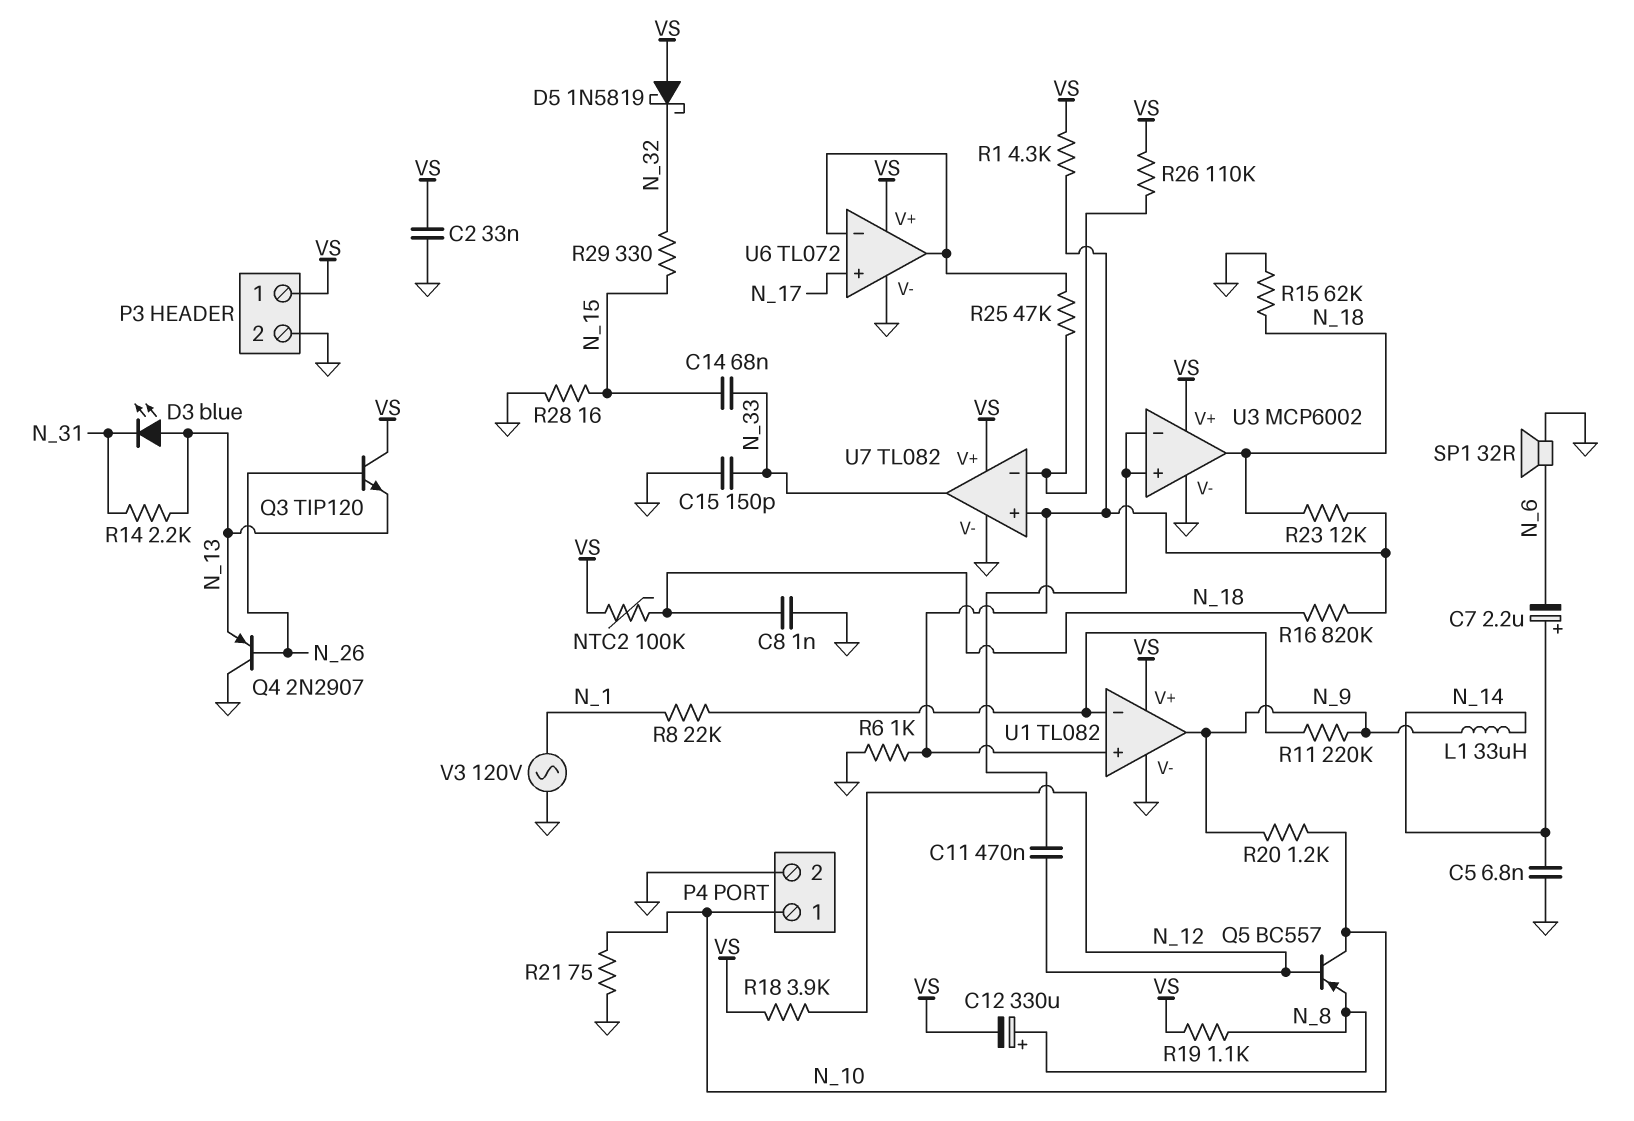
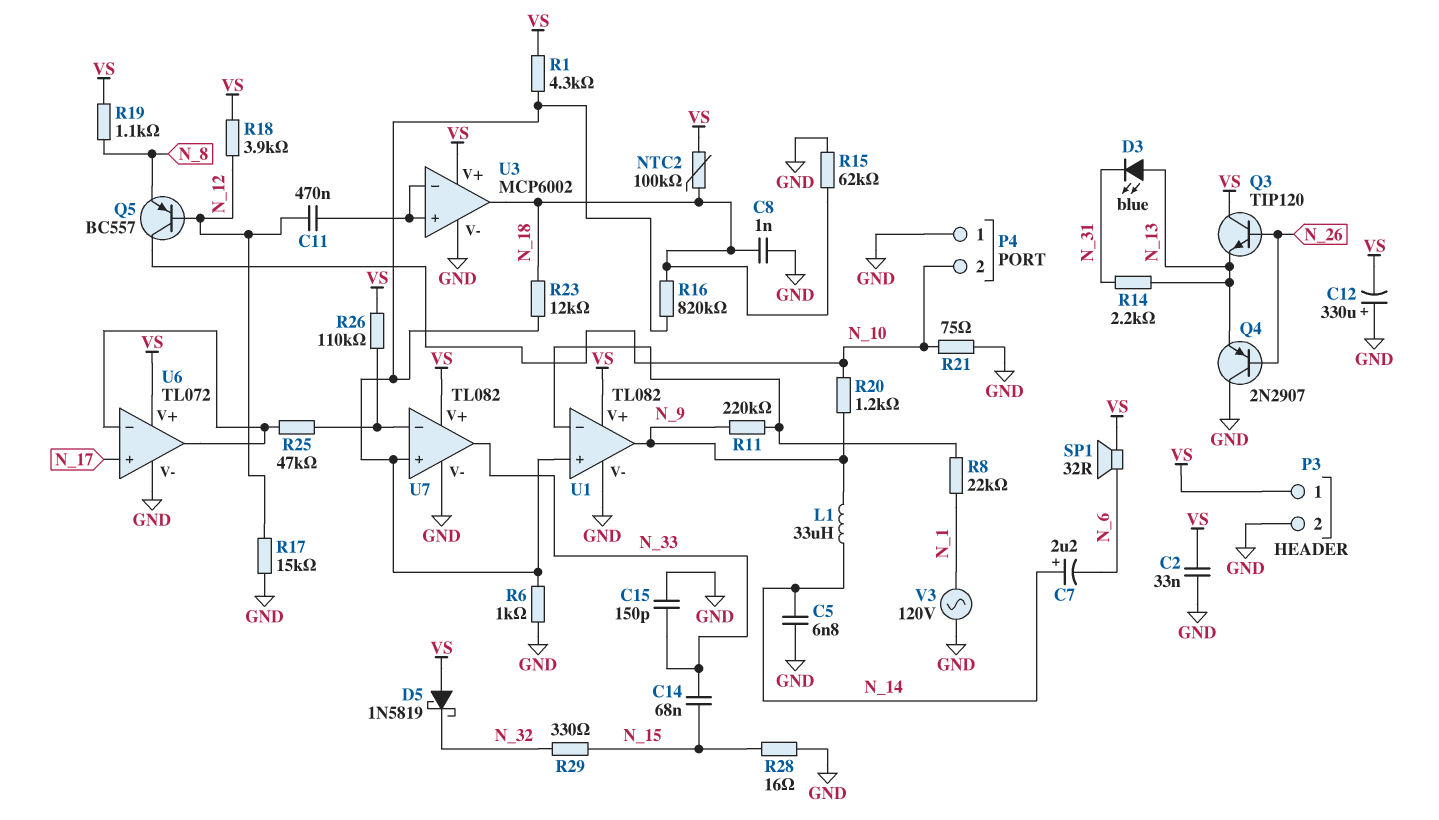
C12: 330uF (plus N_8, minus VS) -> 330uF (plus GND, minus VS)
P4 pin 1: N_10 -> GND
P4 pin 2: GND -> N_10
R17: none -> 15k (GND, N_12)
SP1: speaker 32R (GND, N_6) -> speaker 32R (N_6, VS)

